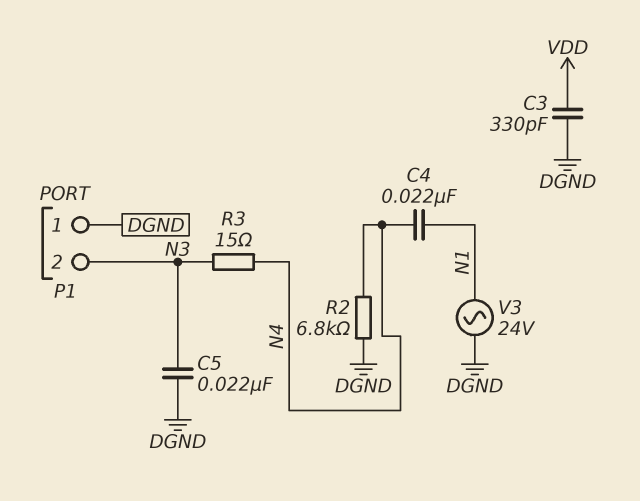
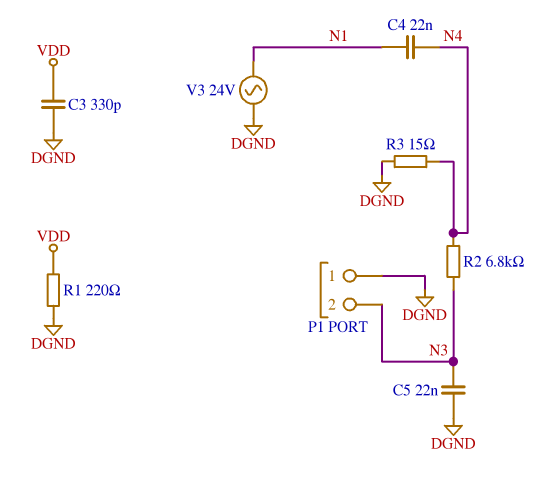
R1: none -> 220 (DGND, VDD)
R2: 6.8k (DGND, N4) -> 6.8k (N3, N4)
R3: 15 (N3, N4) -> 15 (DGND, N4)

